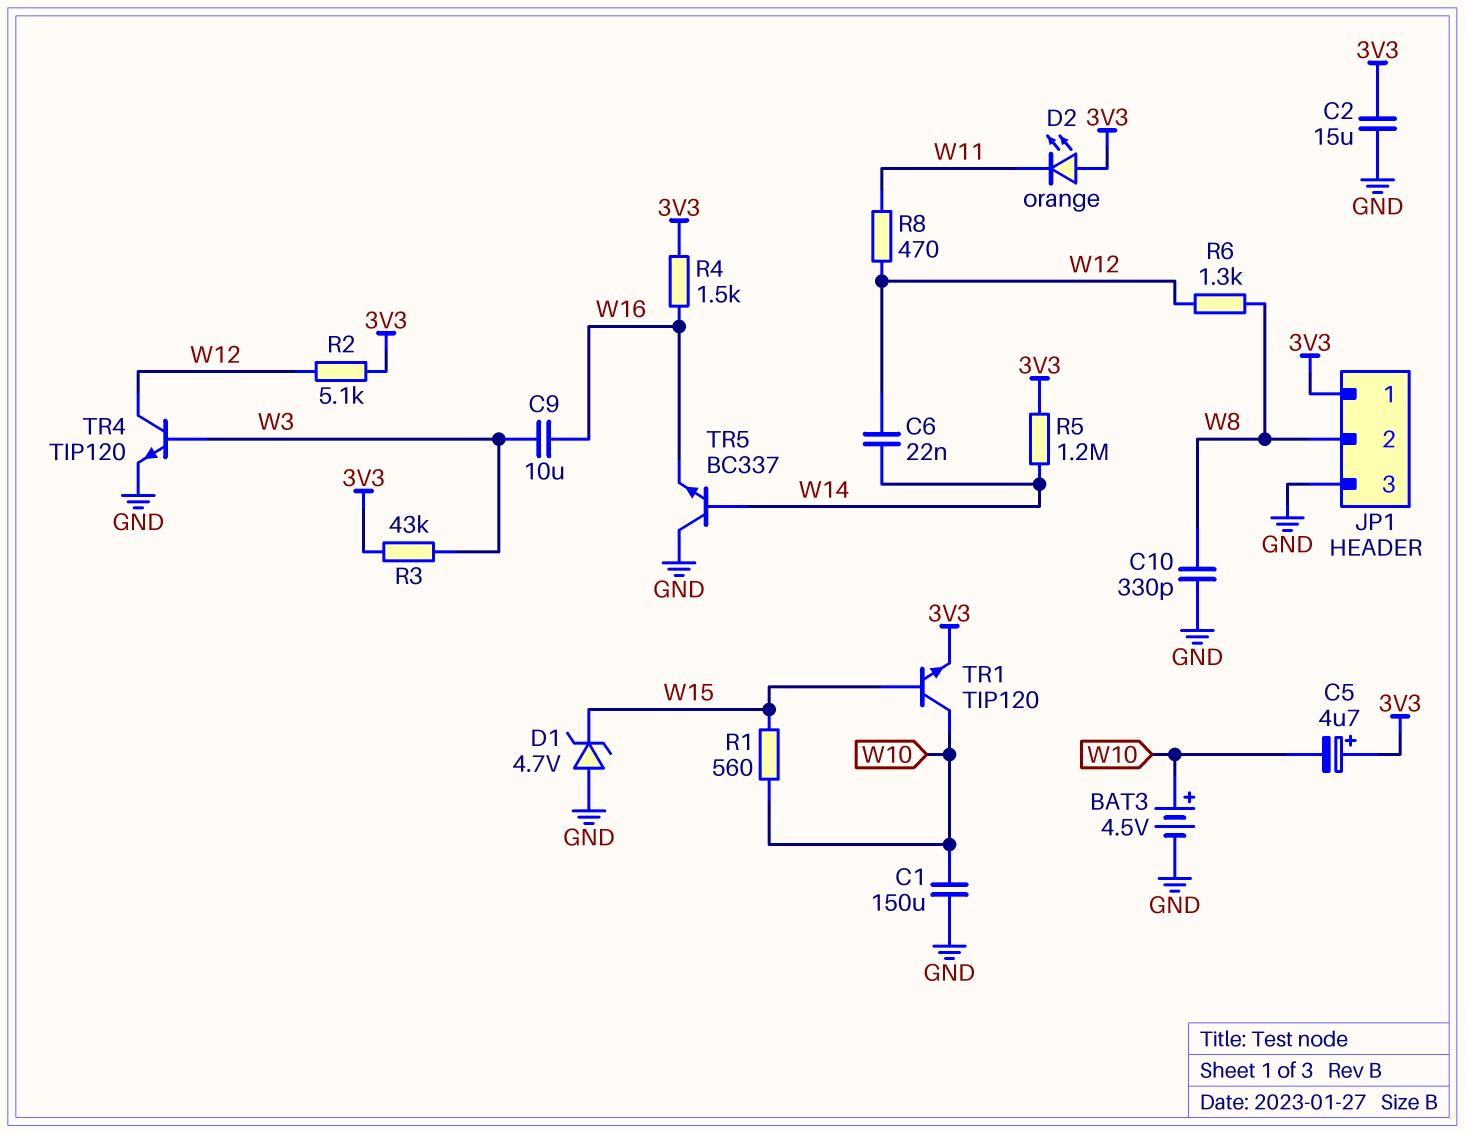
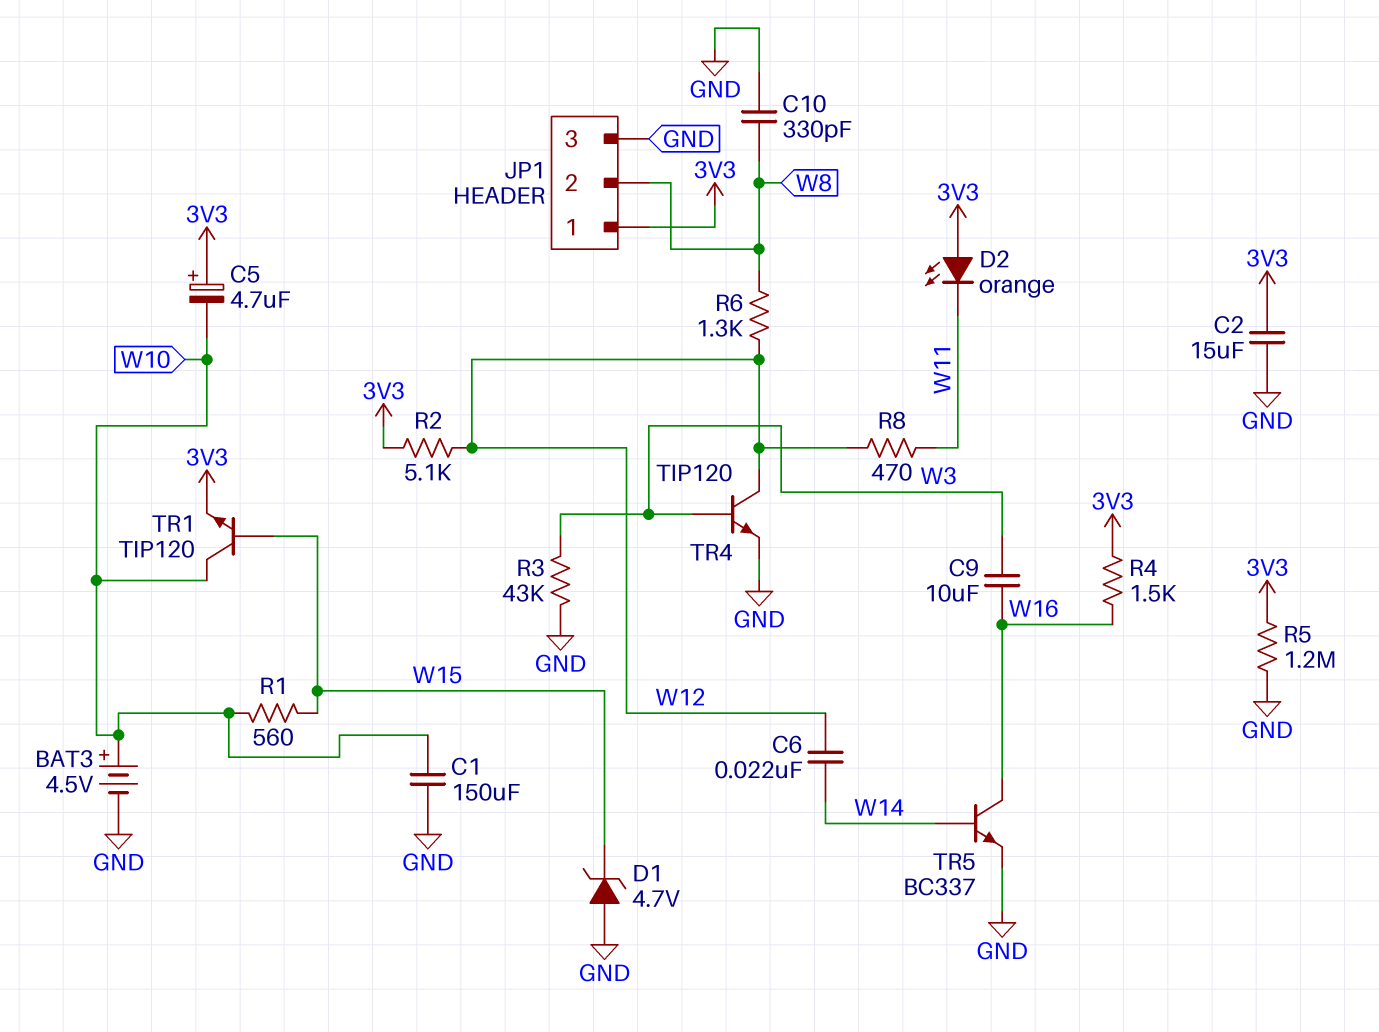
R3: 43k (3V3, W3) -> 43k (GND, W3)
R5: 1.2M (3V3, W14) -> 1.2M (3V3, GND)
TR5: NPN BC337 (B W14, C GND, E W16) -> NPN BC337 (B W14, C W16, E GND)

